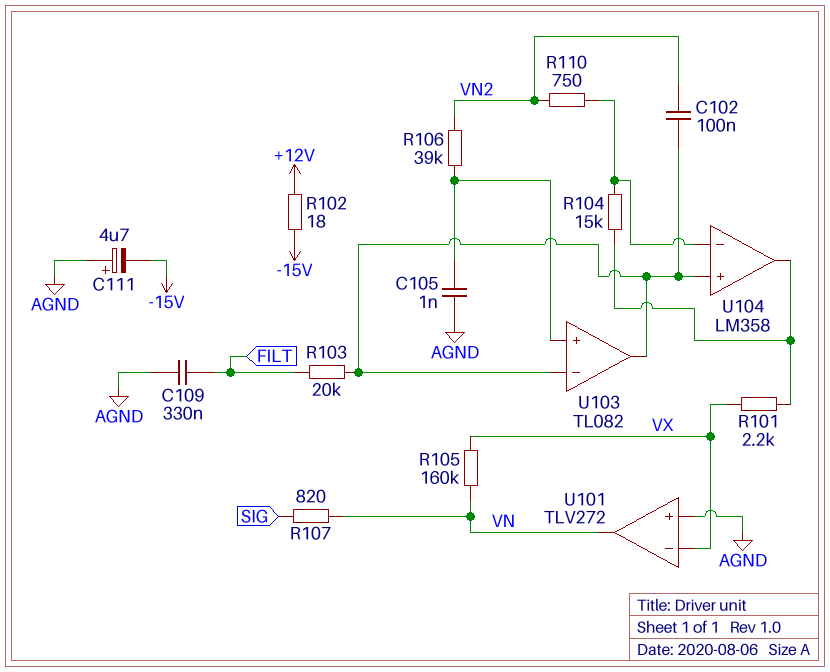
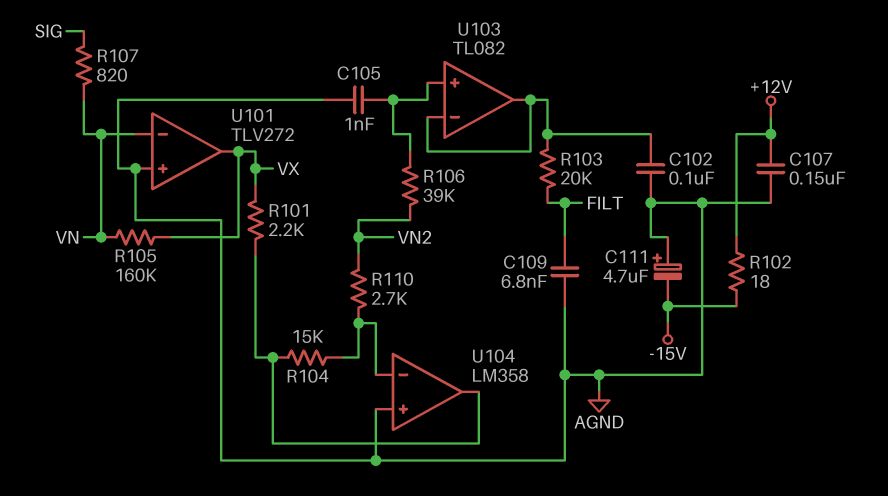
C102: 100nF (U103/in-, VN2) -> 100nF (AGND, U103/in-)
C107: none -> 150nF (+12V, AGND)
C109: 330nF (AGND, FILT) -> 6.8nF (AGND, FILT)
R110: 750 (U104/in-, VN2) -> 2.7k (U104/in-, VN2)
U101 pin in-: VX -> VN
U101 pin out: VN -> VX
U104 pin in+: U103/in- -> AGND

